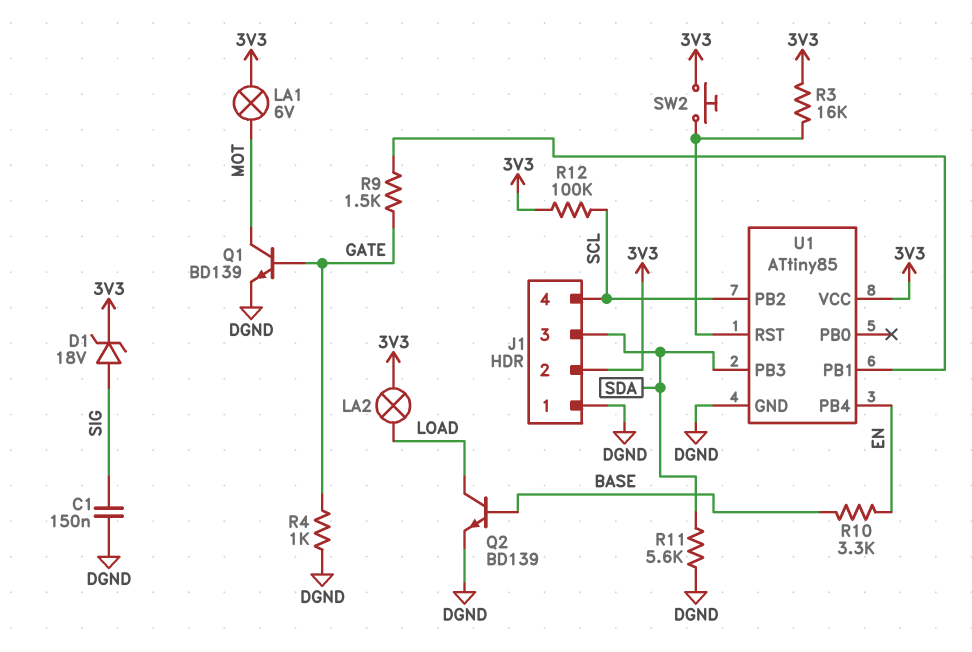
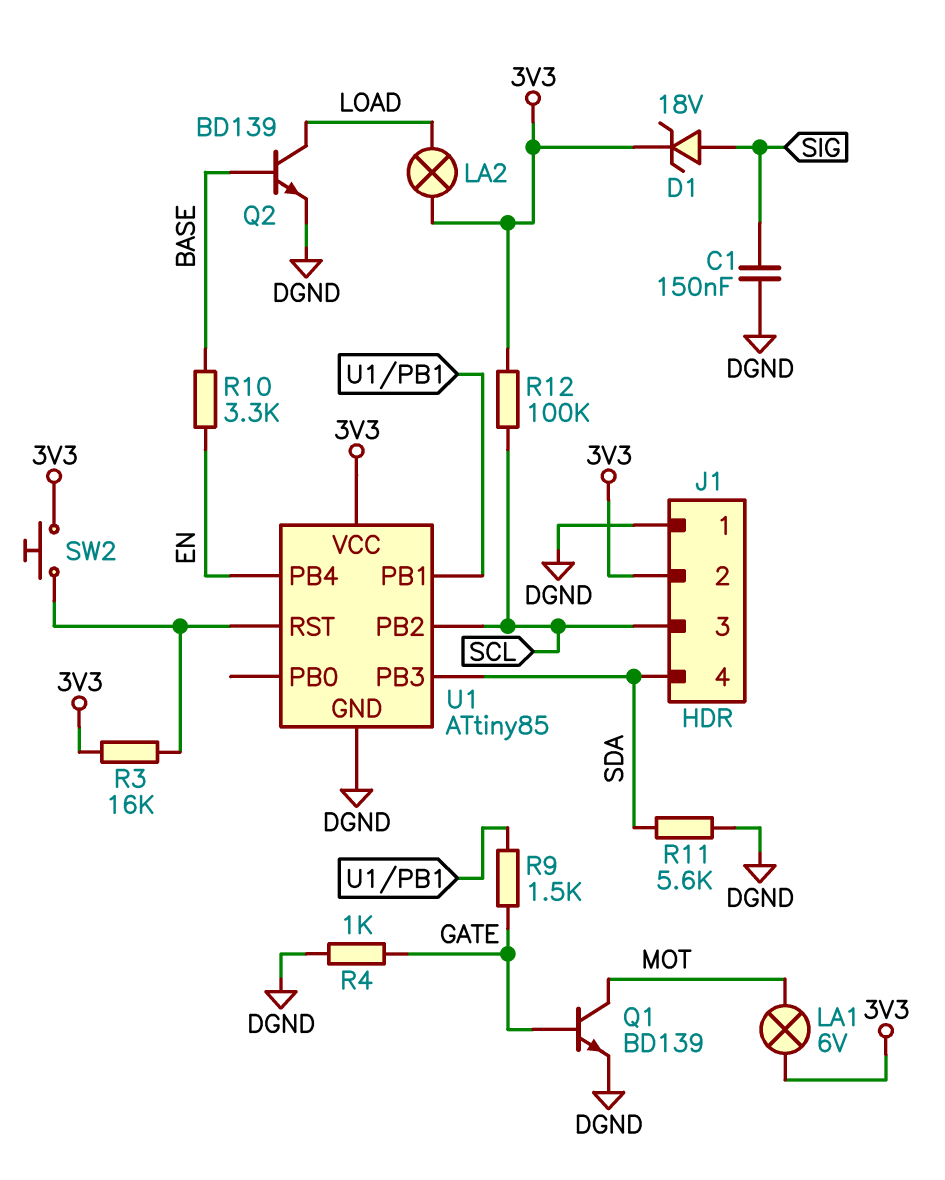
J1 pin 3: SDA -> SCL
J1 pin 4: SCL -> SDA

